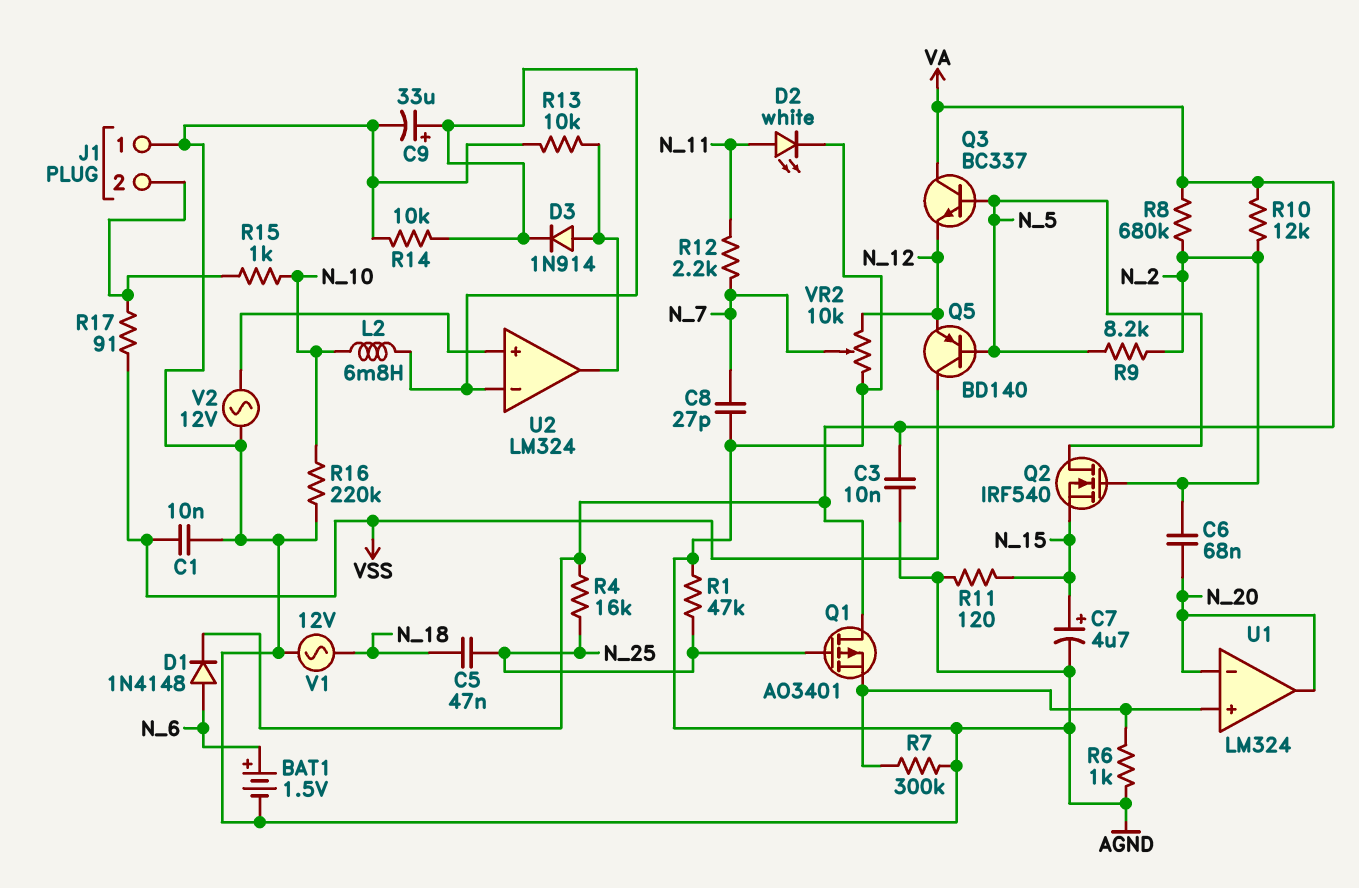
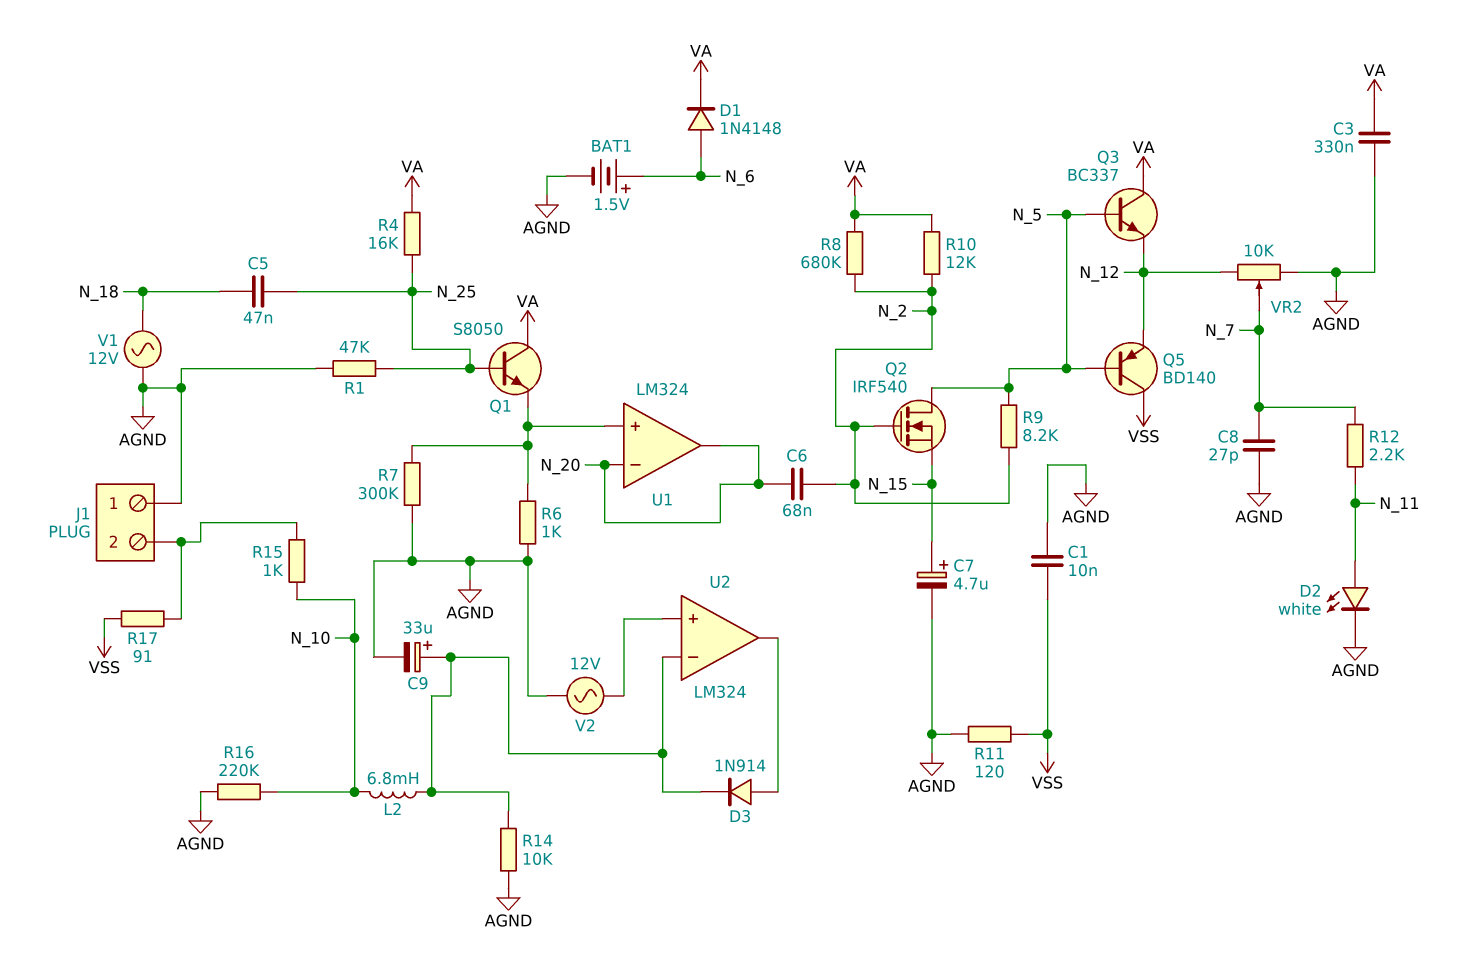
C3: 10nF (AGND, VA) -> 330nF (AGND, VA)
Q1: PMOS AO3401 (G N_25, D VA, S U1/in+) -> NPN S8050 (B N_25, C VA, E U1/in+)
R11: 120 (AGND, N_15) -> 120 (AGND, VSS)
R13: 10k (AGND, U2/out) -> none

